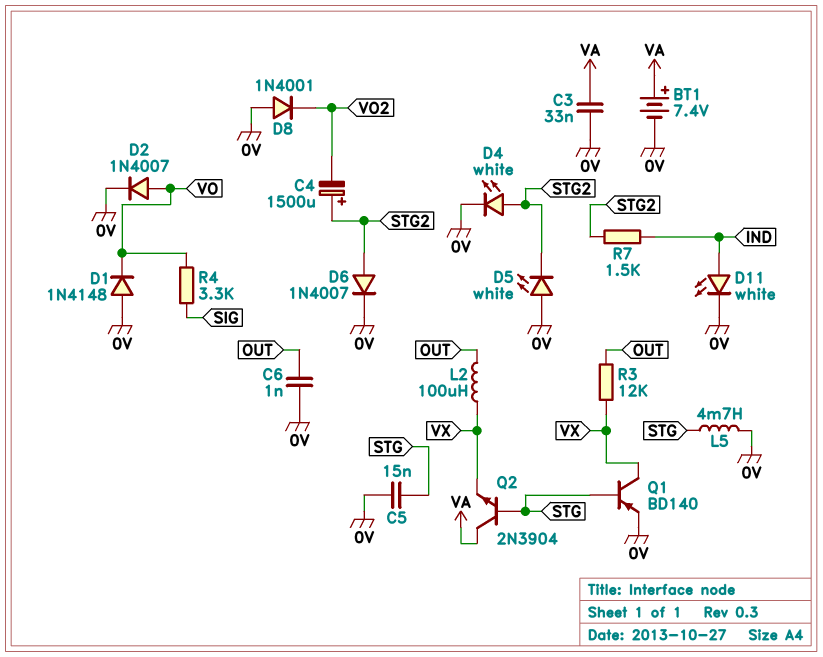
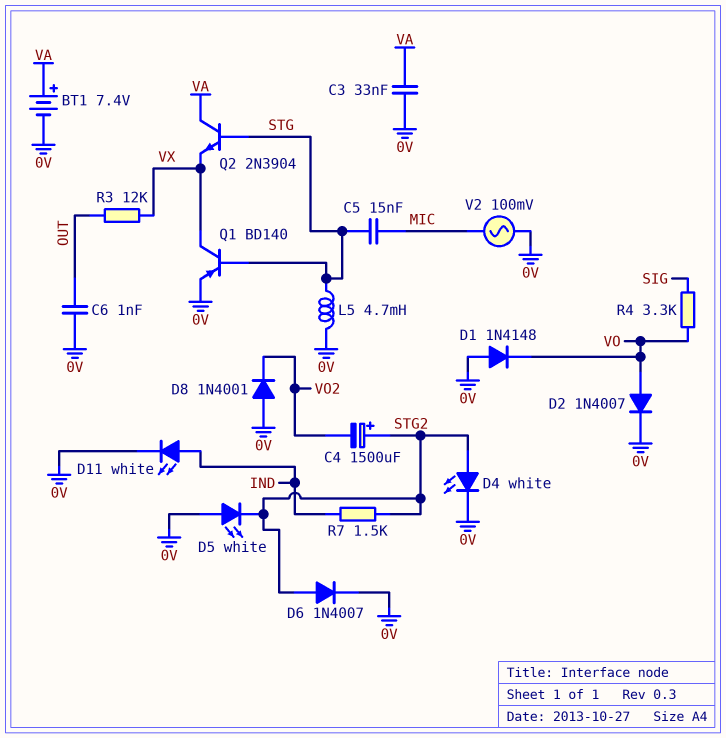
C5: 15nF (0V, STG) -> 15nF (MIC, STG)
L2: 100uH (OUT, VX) -> none
V2: none -> AC 100mV (0V, MIC)

